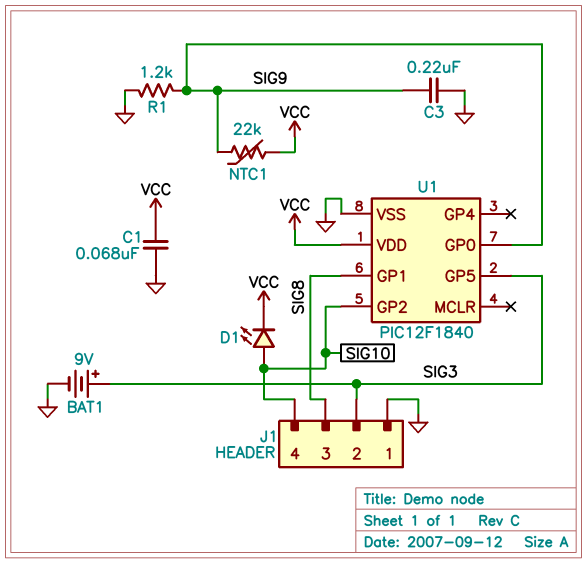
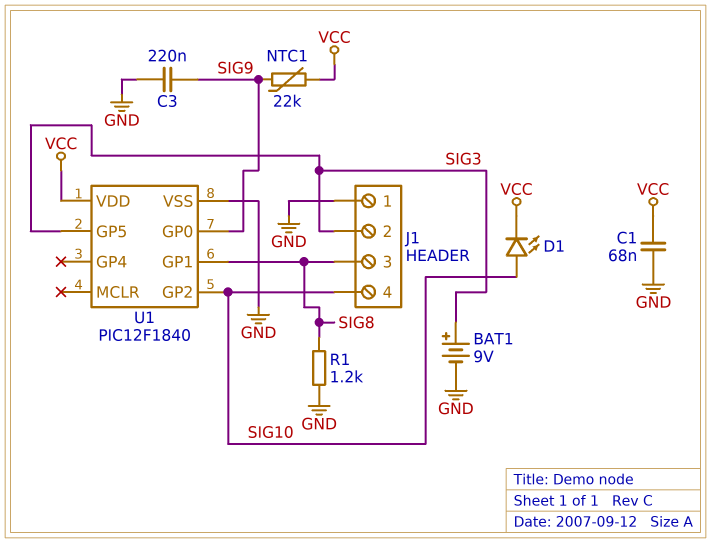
R1: 1.2k (GND, SIG9) -> 1.2k (GND, SIG8)

